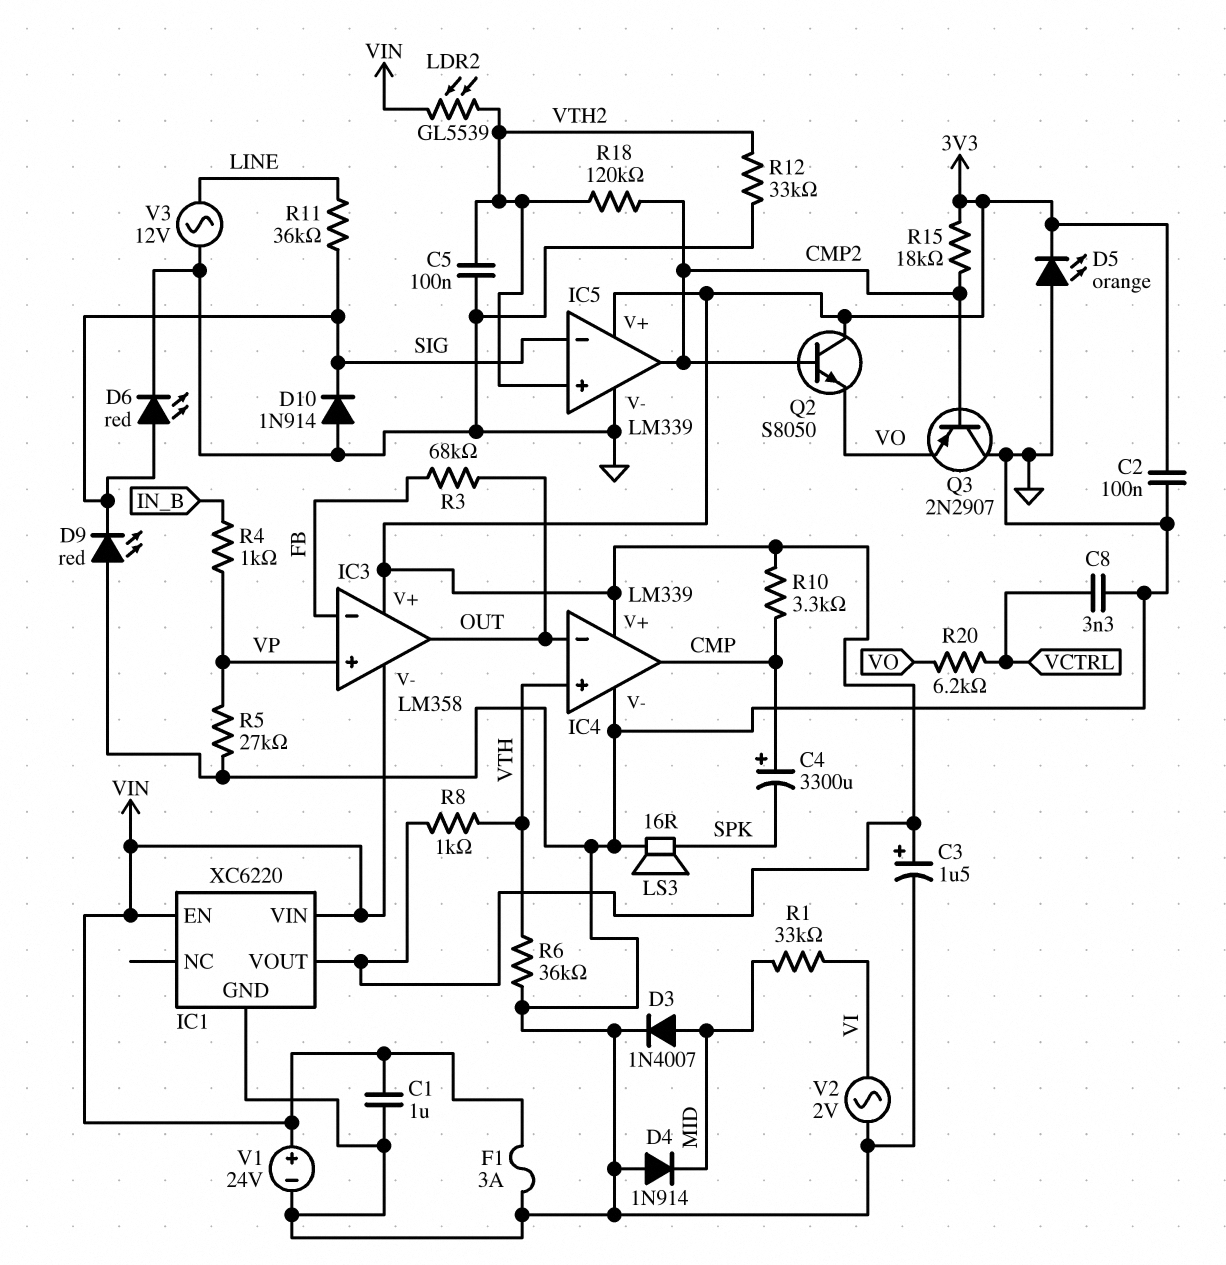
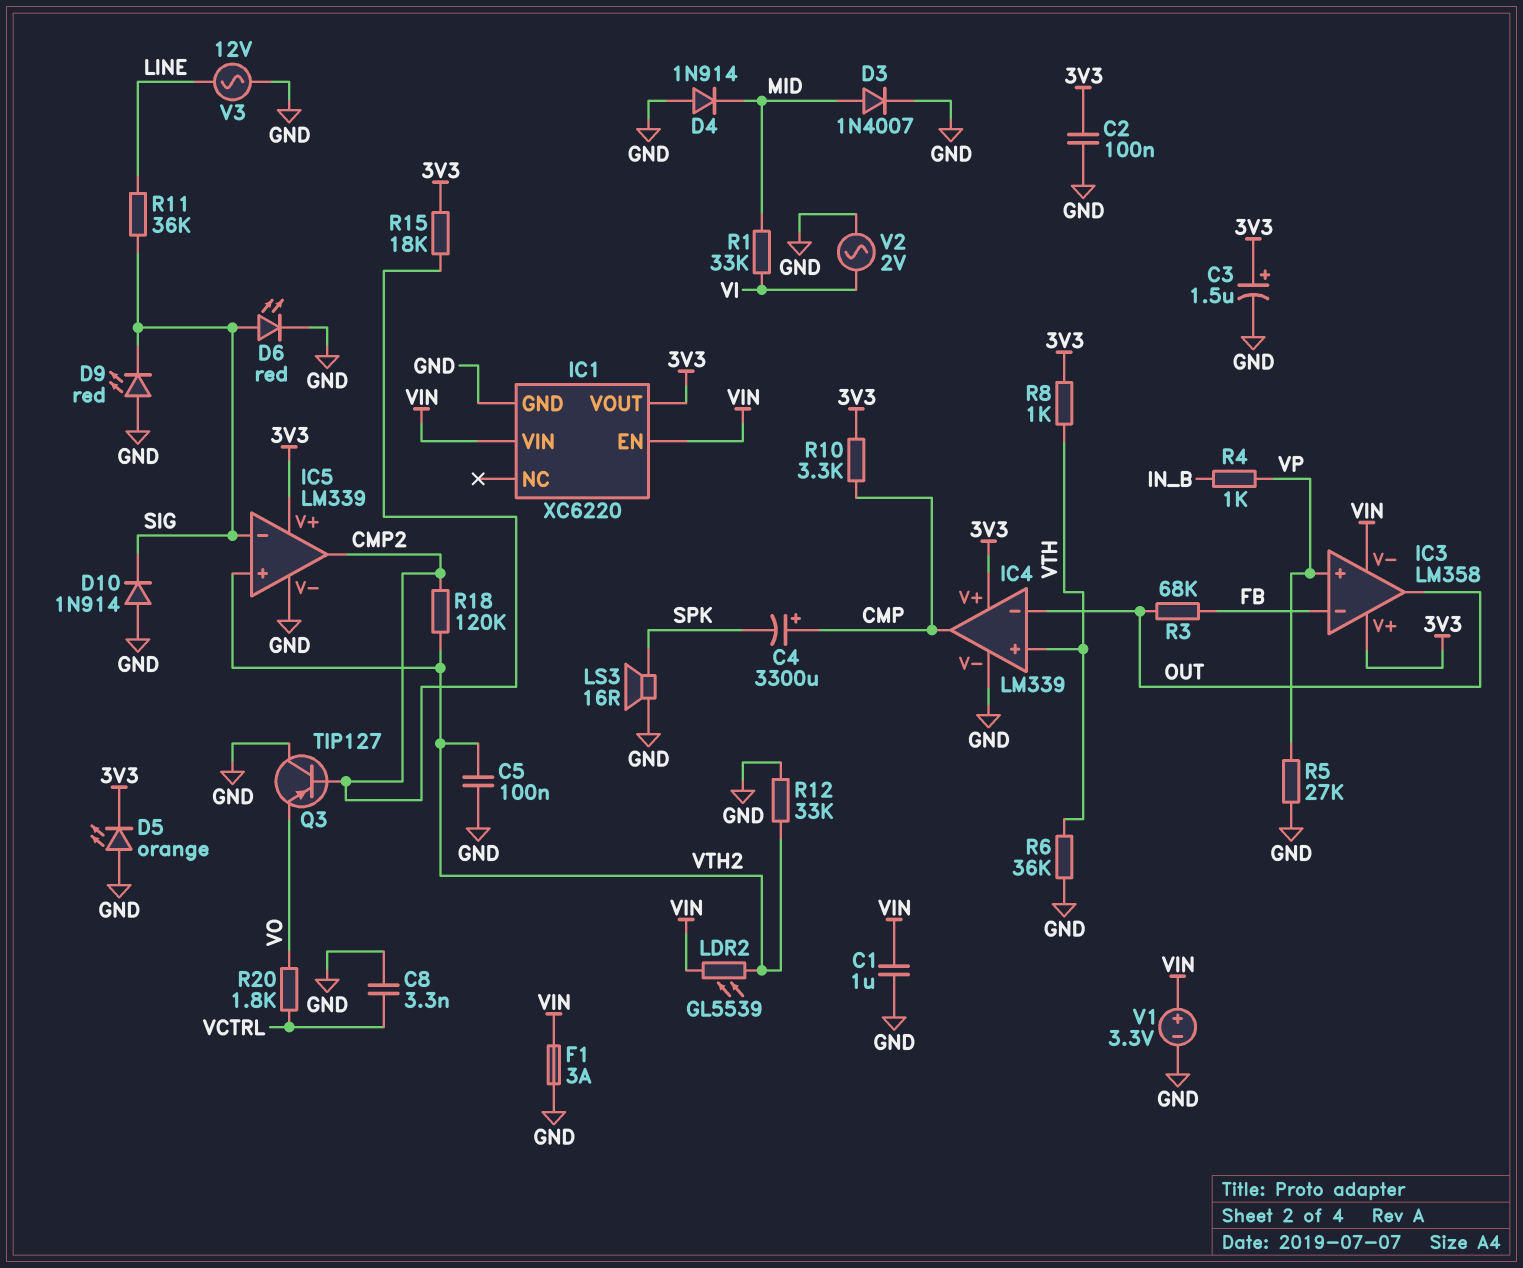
Q2: NPN S8050 (B CMP2, C 3V3, E VO) -> none
Q3: PNP 2N2907 (B CMP2, C GND, E VO) -> PNP TIP127 (B CMP2, C GND, E VO)
R20: 6.2k (VCTRL, VO) -> 1.8k (VCTRL, VO)
V1: 24V (plus VIN, minus GND) -> 3.3V (plus VIN, minus GND)

